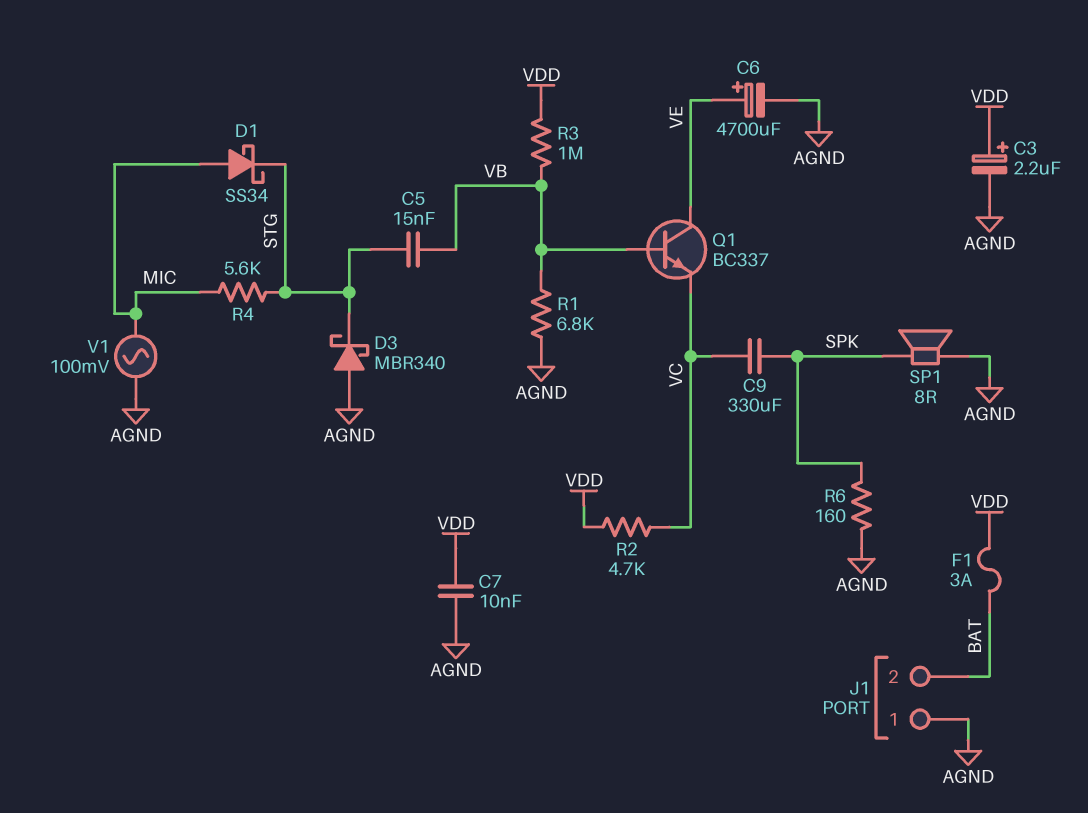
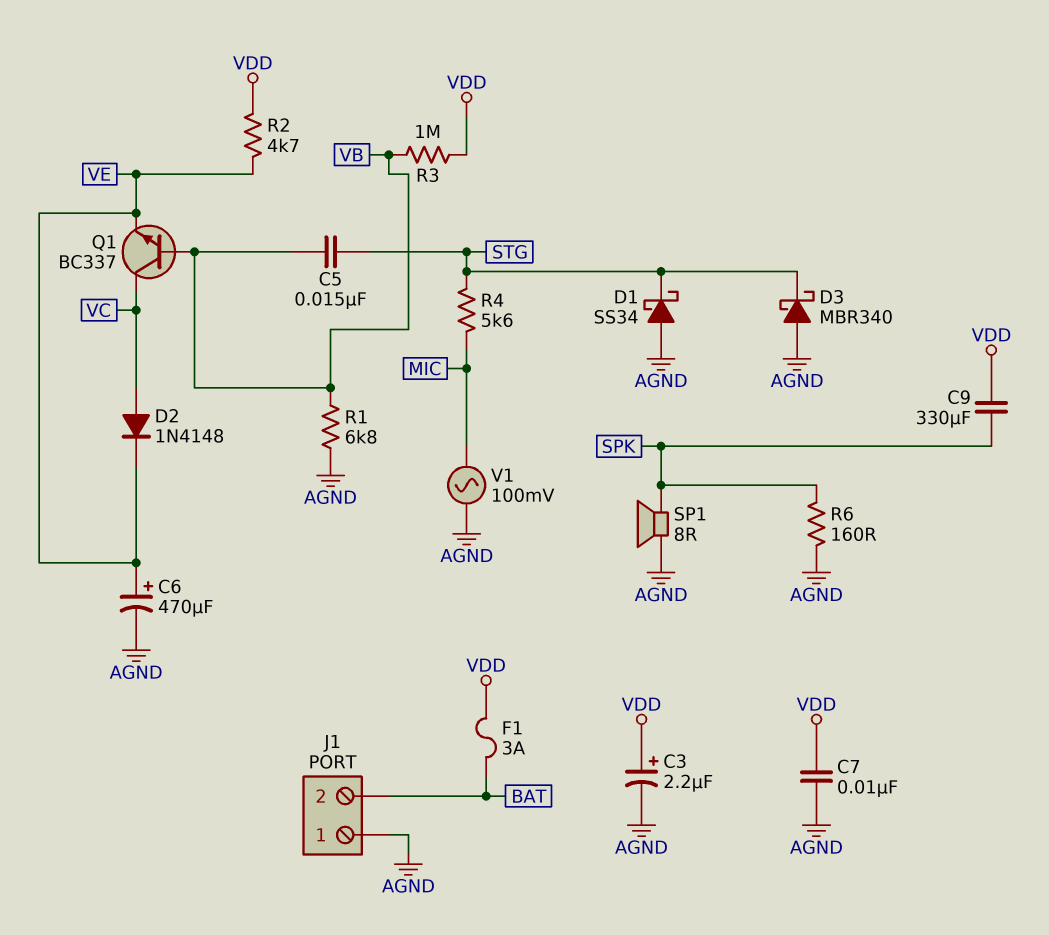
C6: 4700uF (plus VE, minus AGND) -> 470uF (plus VE, minus AGND)
C9: 330uF (SPK, VC) -> 330uF (SPK, VDD)
D1: schottky SS34 (A MIC, K STG) -> schottky SS34 (A AGND, K STG)
D2: none -> diode 1N4148 (A VC, K VE)
Q1: NPN BC337 (B VB, C VE, E VC) -> NPN BC337 (B VB, C VC, E VE)
R2: 4.7k (VC, VDD) -> 4.7k (VDD, VE)

